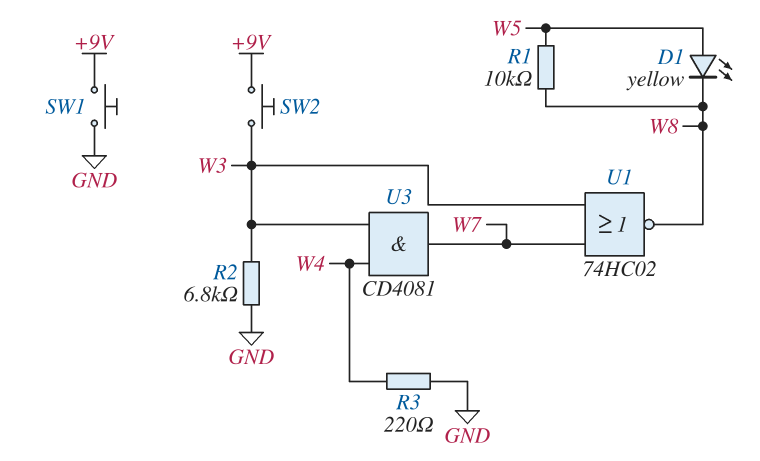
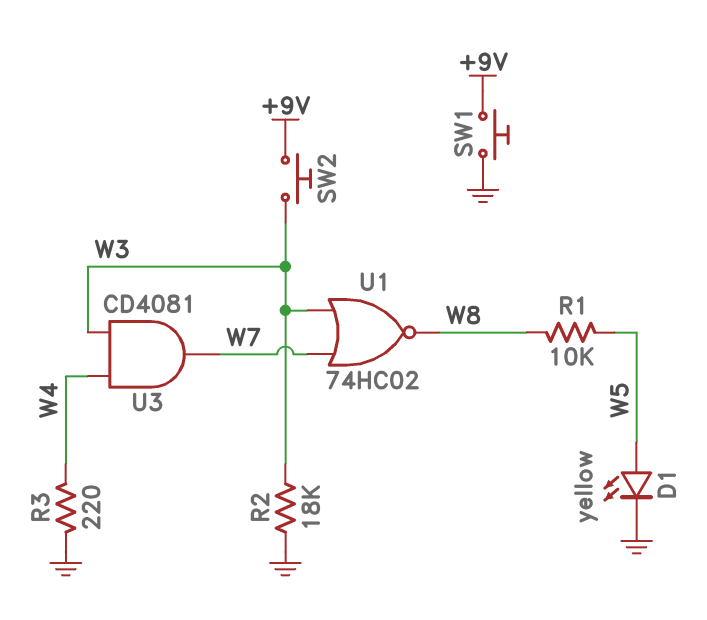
D1: LED yellow (A W5, K W8) -> LED yellow (A W5, K GND)
R2: 6.8k (GND, W3) -> 18k (GND, W3)

